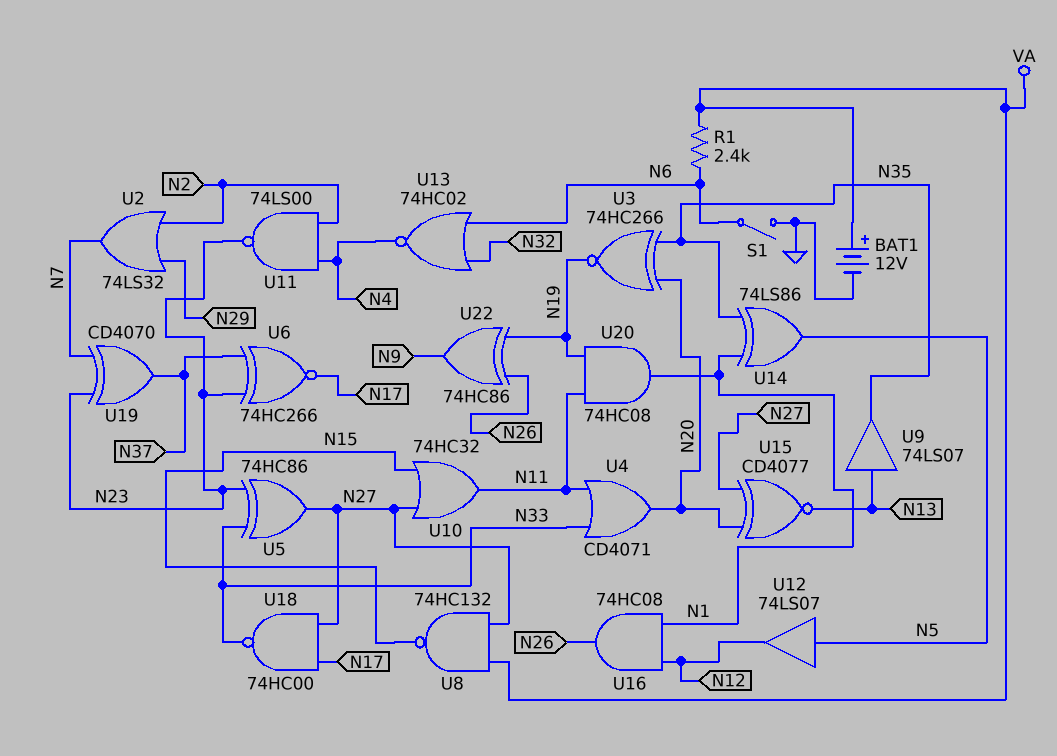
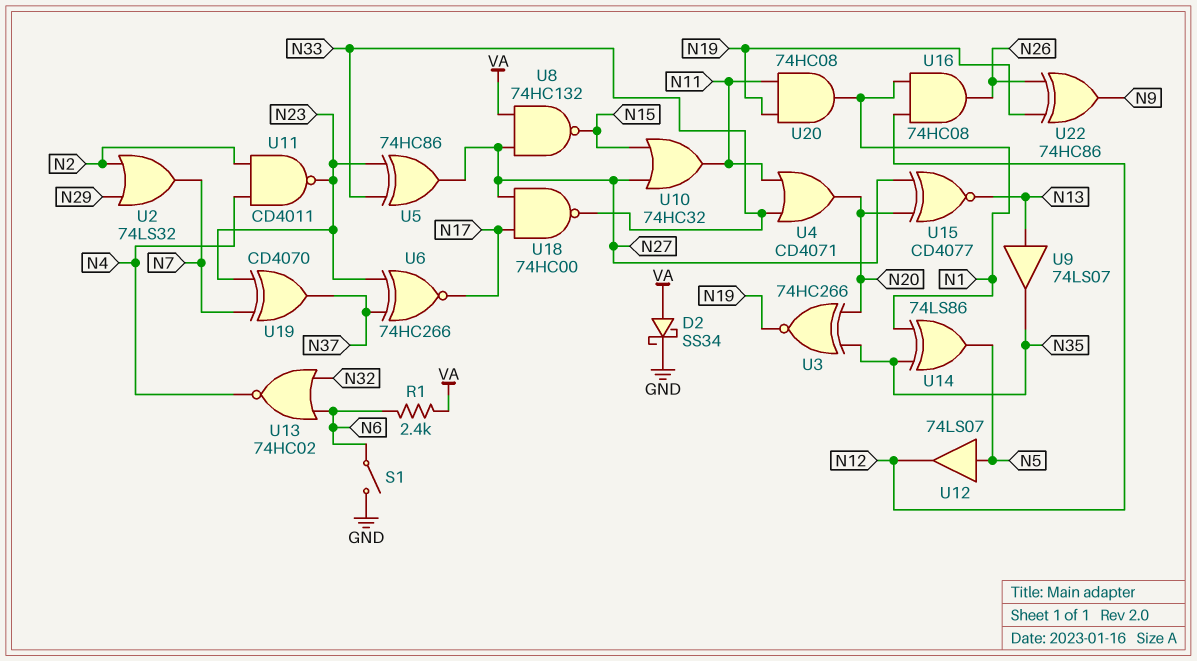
BAT1: 12V (plus VA, minus GND) -> none
D2: none -> schottky SS34 (A VA, K GND)
U11: NAND 74LS00 (in N2, in N4, out N23) -> NAND CD4011 (in N2, in N4, out N23)

